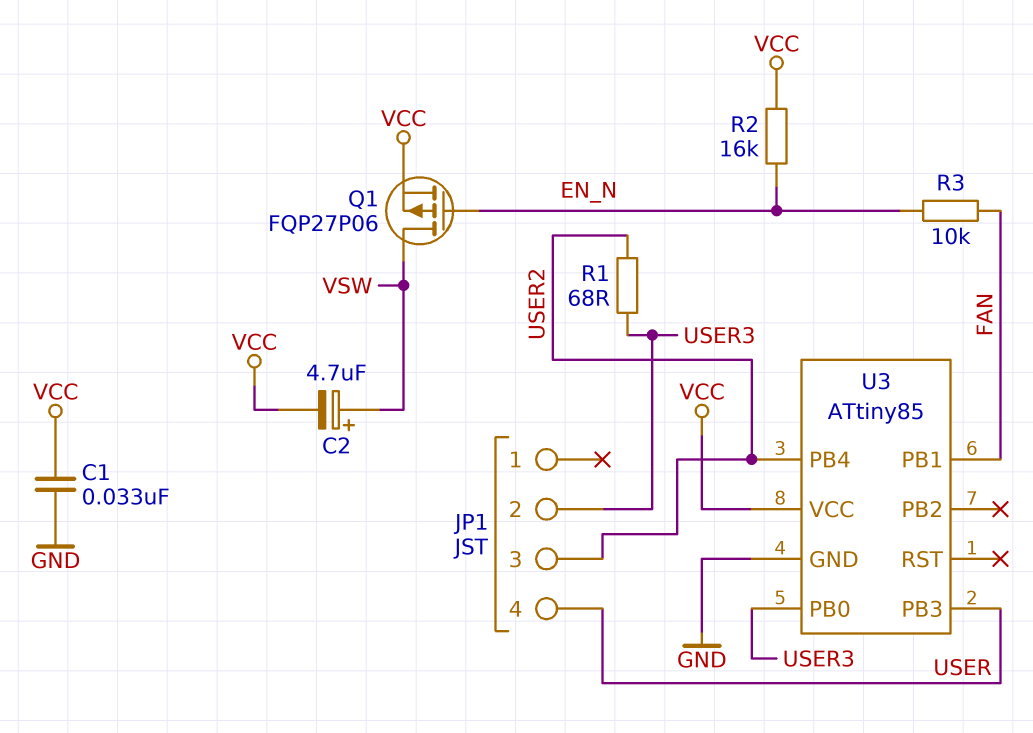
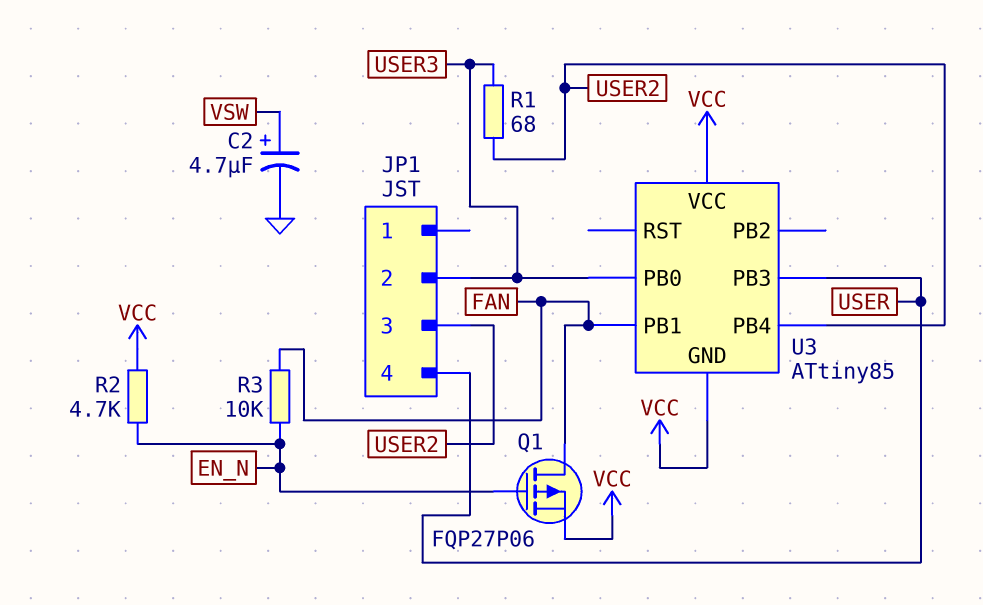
C1: 33nF (GND, VCC) -> none
C2: 4.7uF (plus VSW, minus VCC) -> 4.7uF (plus VSW, minus GND)
Q1: PMOS FQP27P06 (G EN_N, D VSW, S VCC) -> PMOS FQP27P06 (G EN_N, D FAN, S VCC)
R2: 16k (EN_N, VCC) -> 4.7k (EN_N, VCC)
U3 pin GND: GND -> VCC

